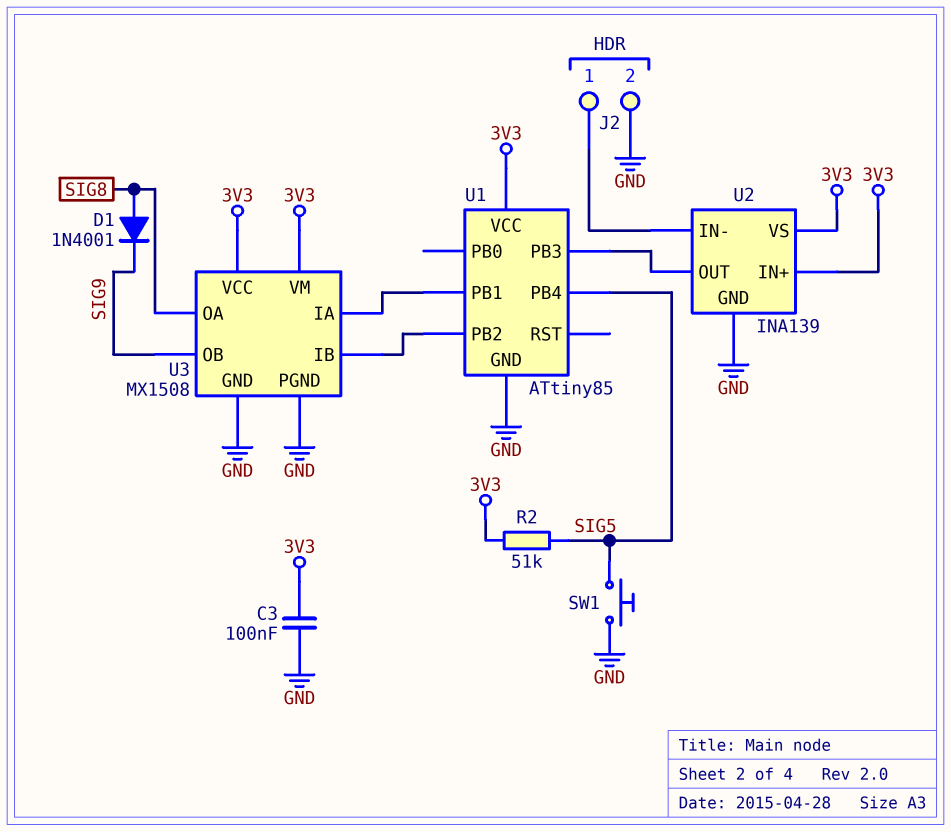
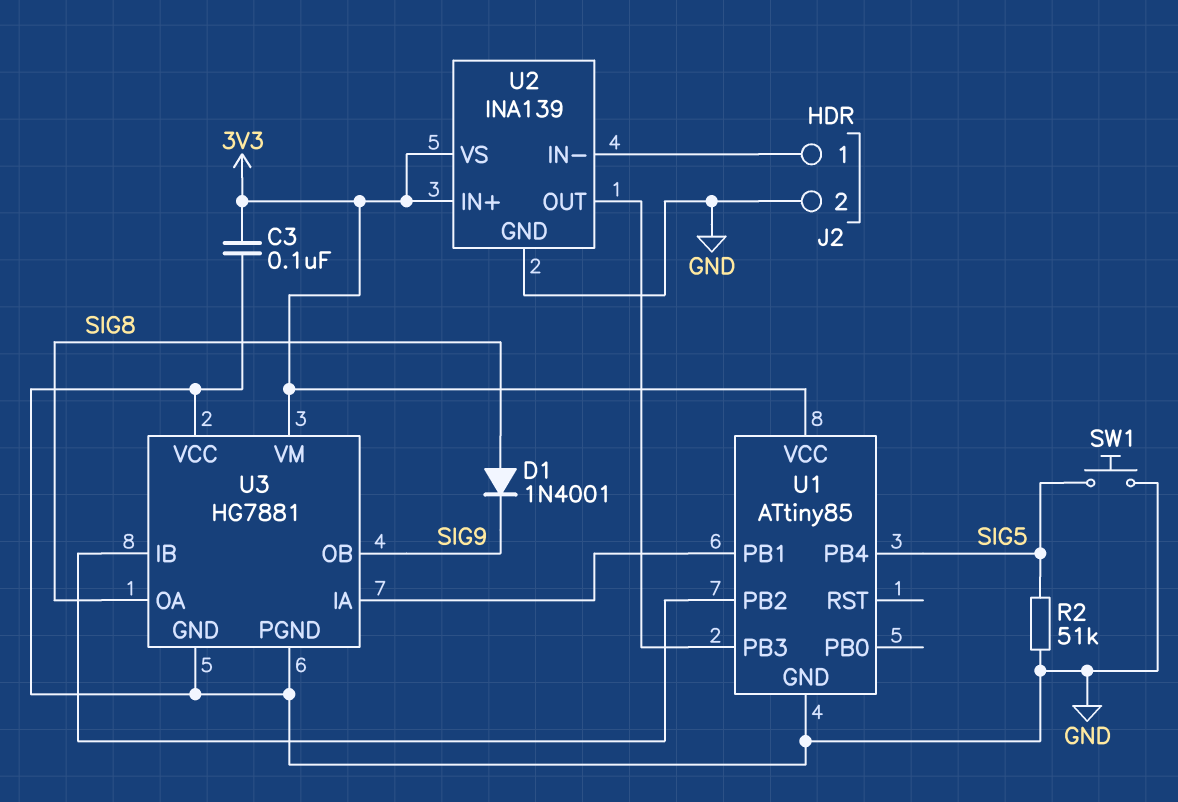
R2: 51k (3V3, SIG5) -> 51k (GND, SIG5)
U3: MX1508 -> HG7881
U3 pin VCC: 3V3 -> GND

